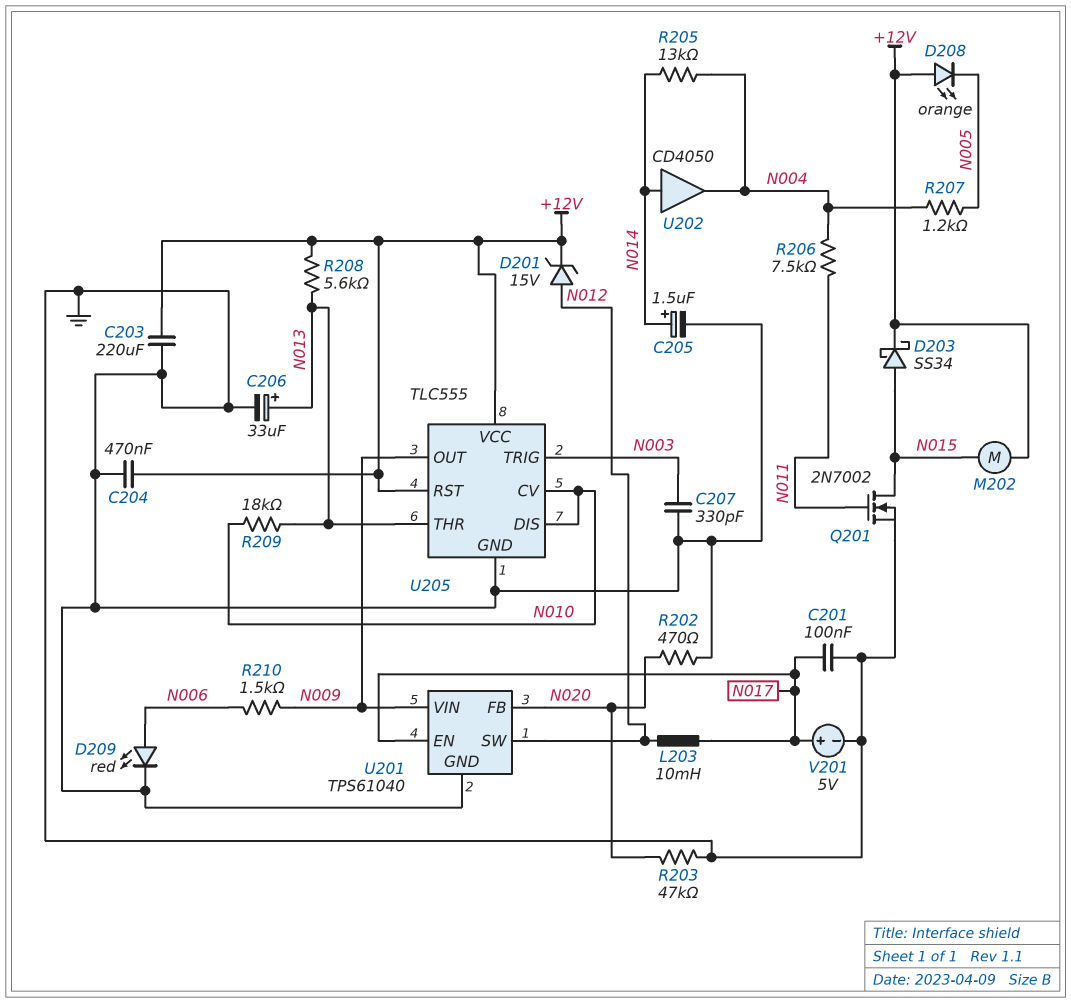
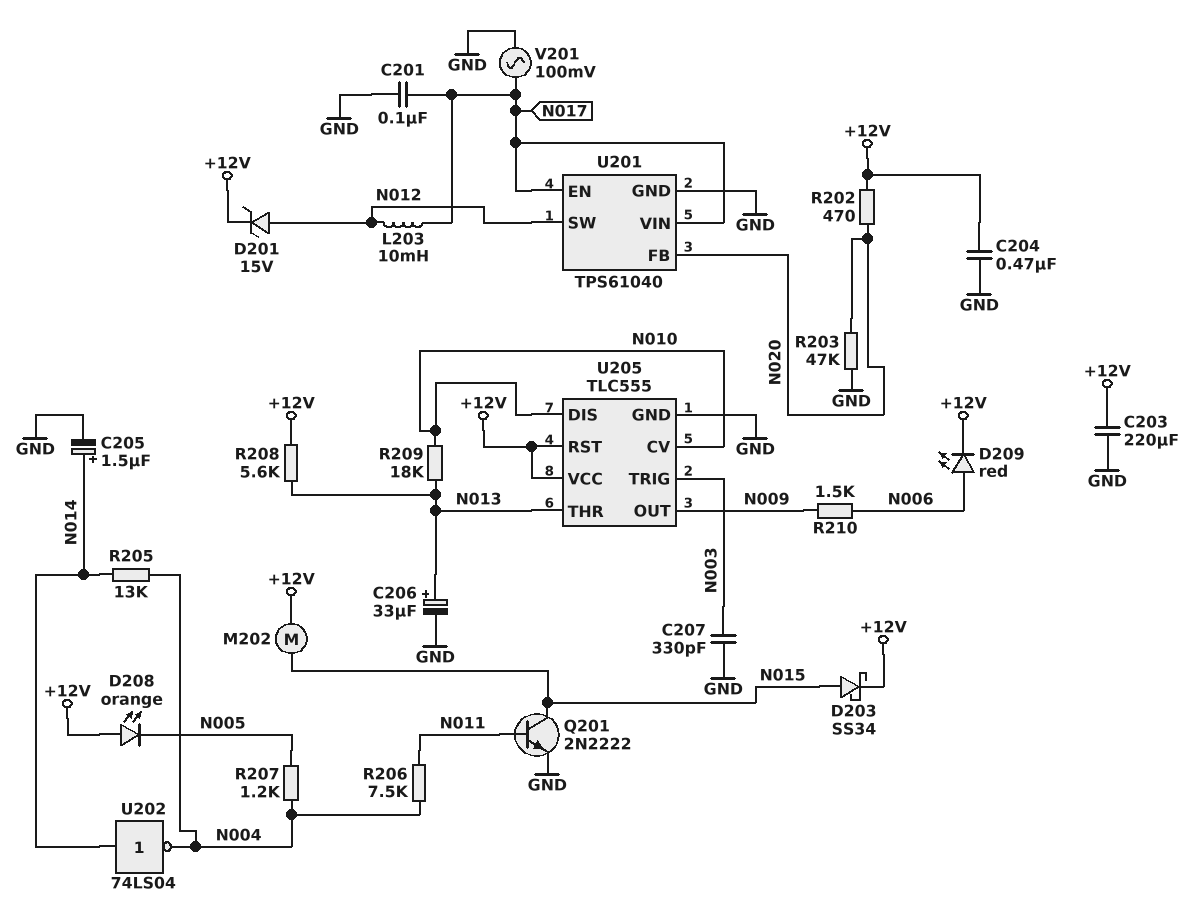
D209: LED red (A N006, K GND) -> LED red (A N006, K +12V)
Q201: NMOS 2N7002 (G N011, D N015, S GND) -> NPN 2N2222 (B N011, C N015, E GND)
R202: 470 (GND, N020) -> 470 (+12V, N020)
U201 pin VIN: N009 -> N017
U202: buffer CD4050 (in N014, out N004) -> NOT 74LS04 (in N014, out N004)
V201: 5V (plus N017, minus GND) -> AC 100mV (GND, N017)

